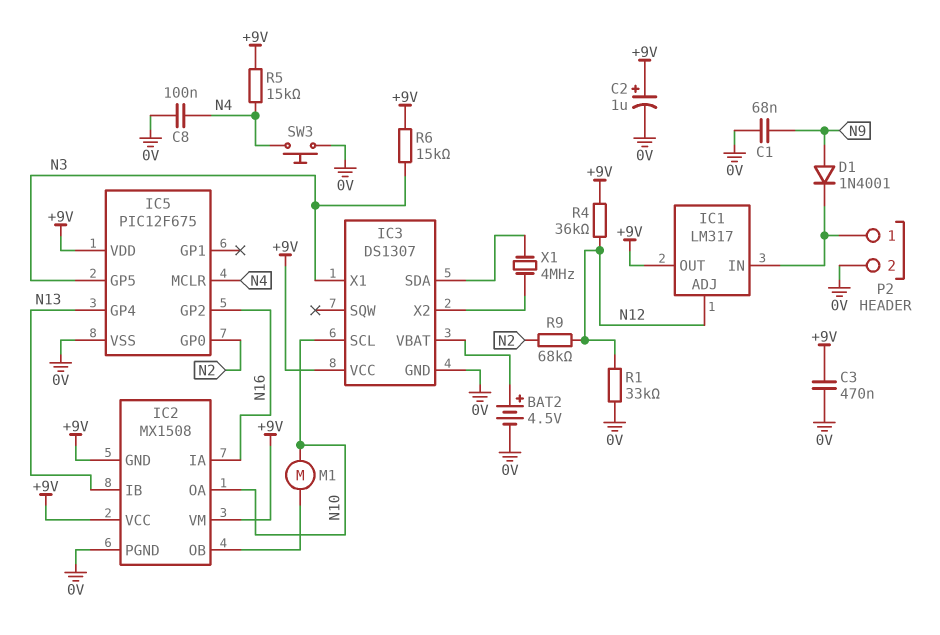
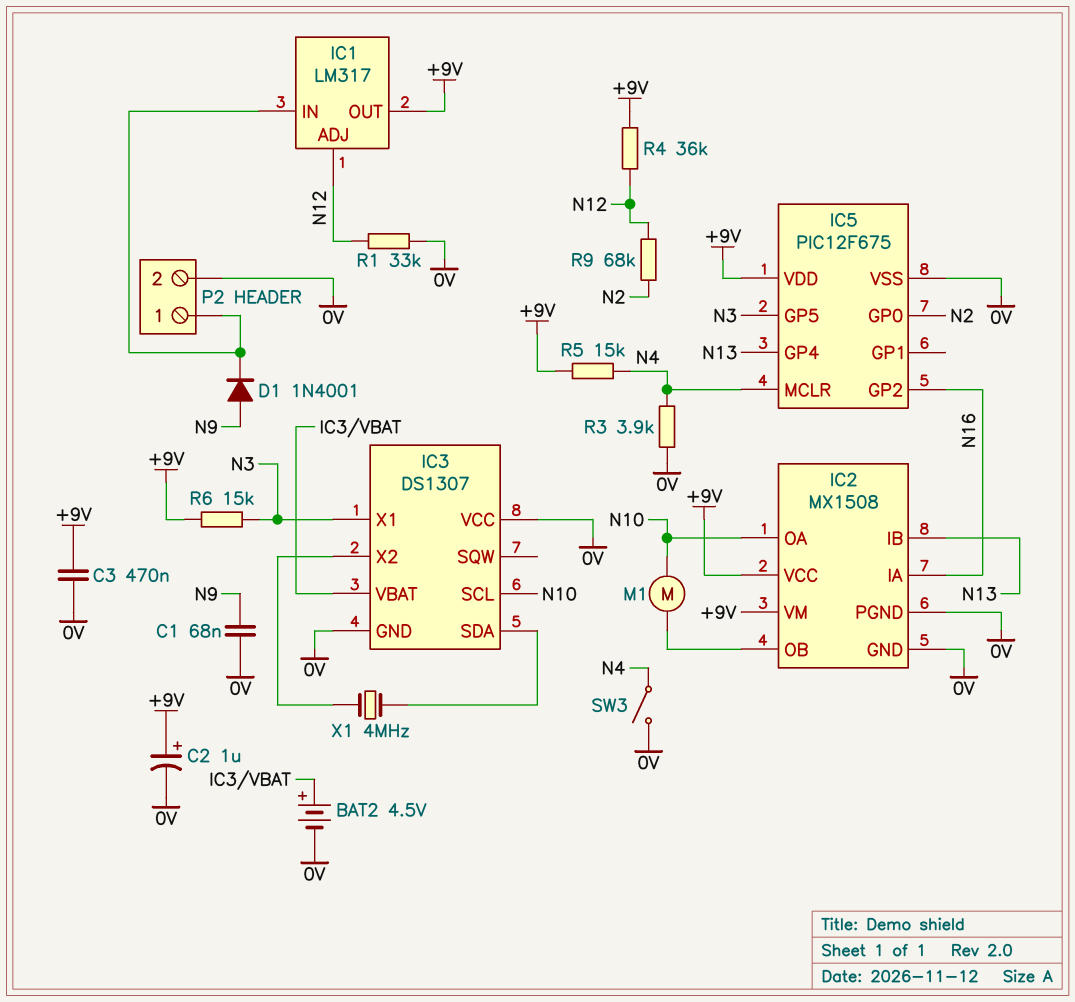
C8: 100nF (0V, N4) -> none
IC2 pin GND: +9V -> 0V
IC3 pin VCC: +9V -> 0V
R3: none -> 3.9k (0V, N4)
SW3: button (0V, N4) -> switch (0V, N4)

